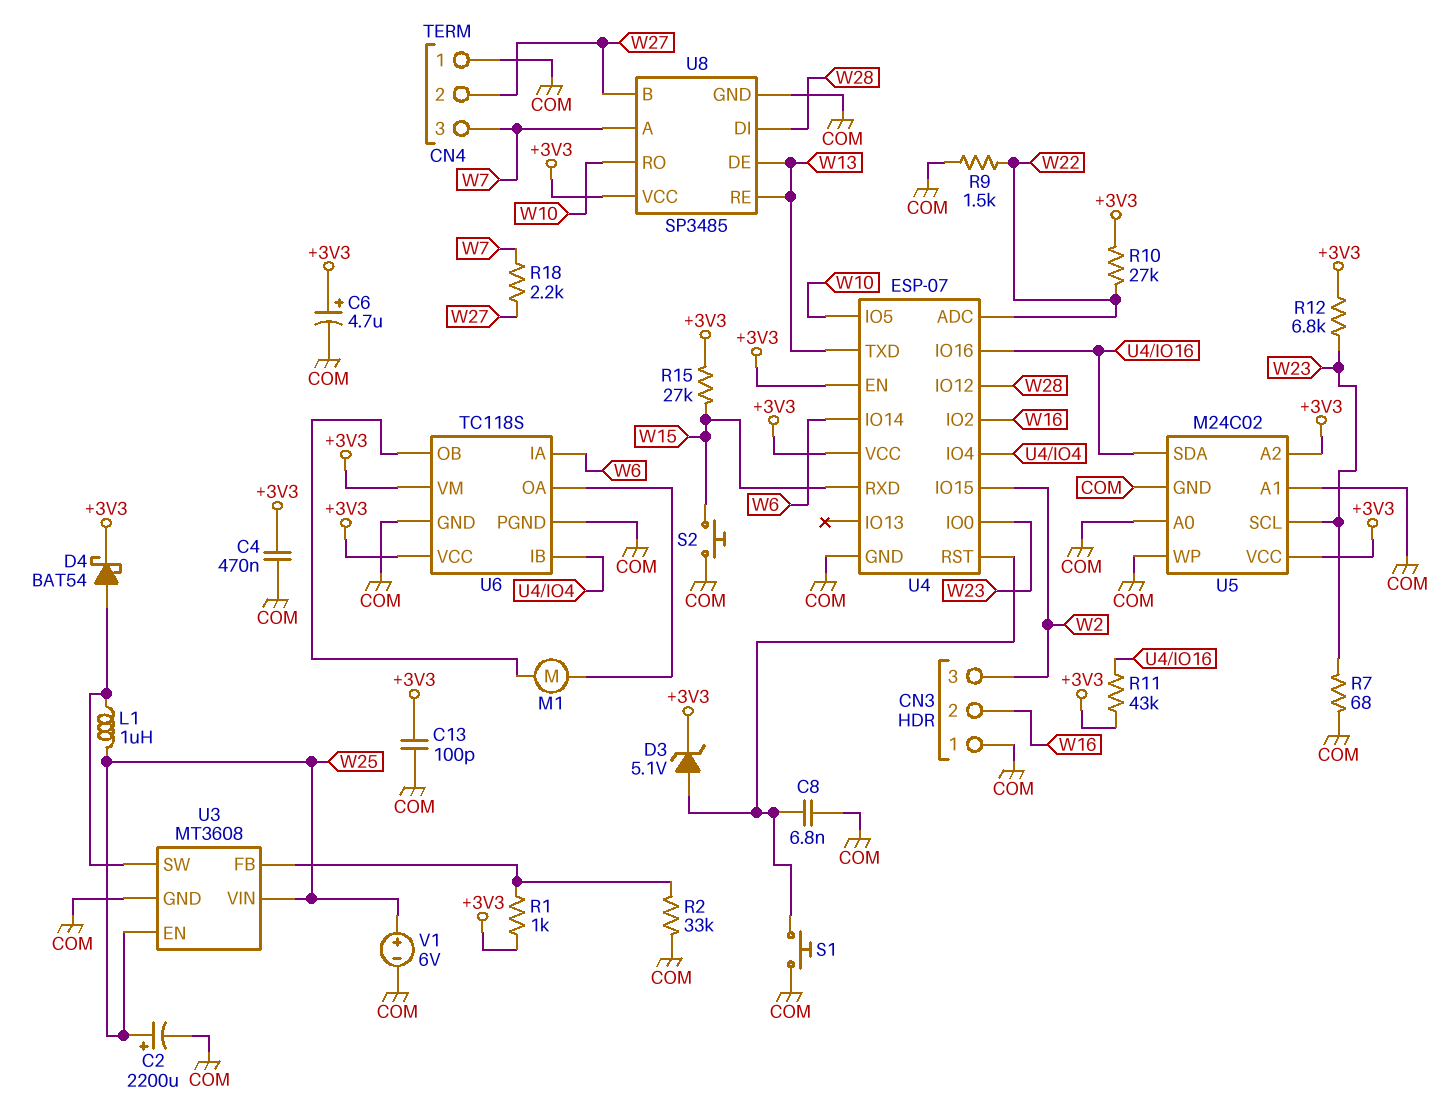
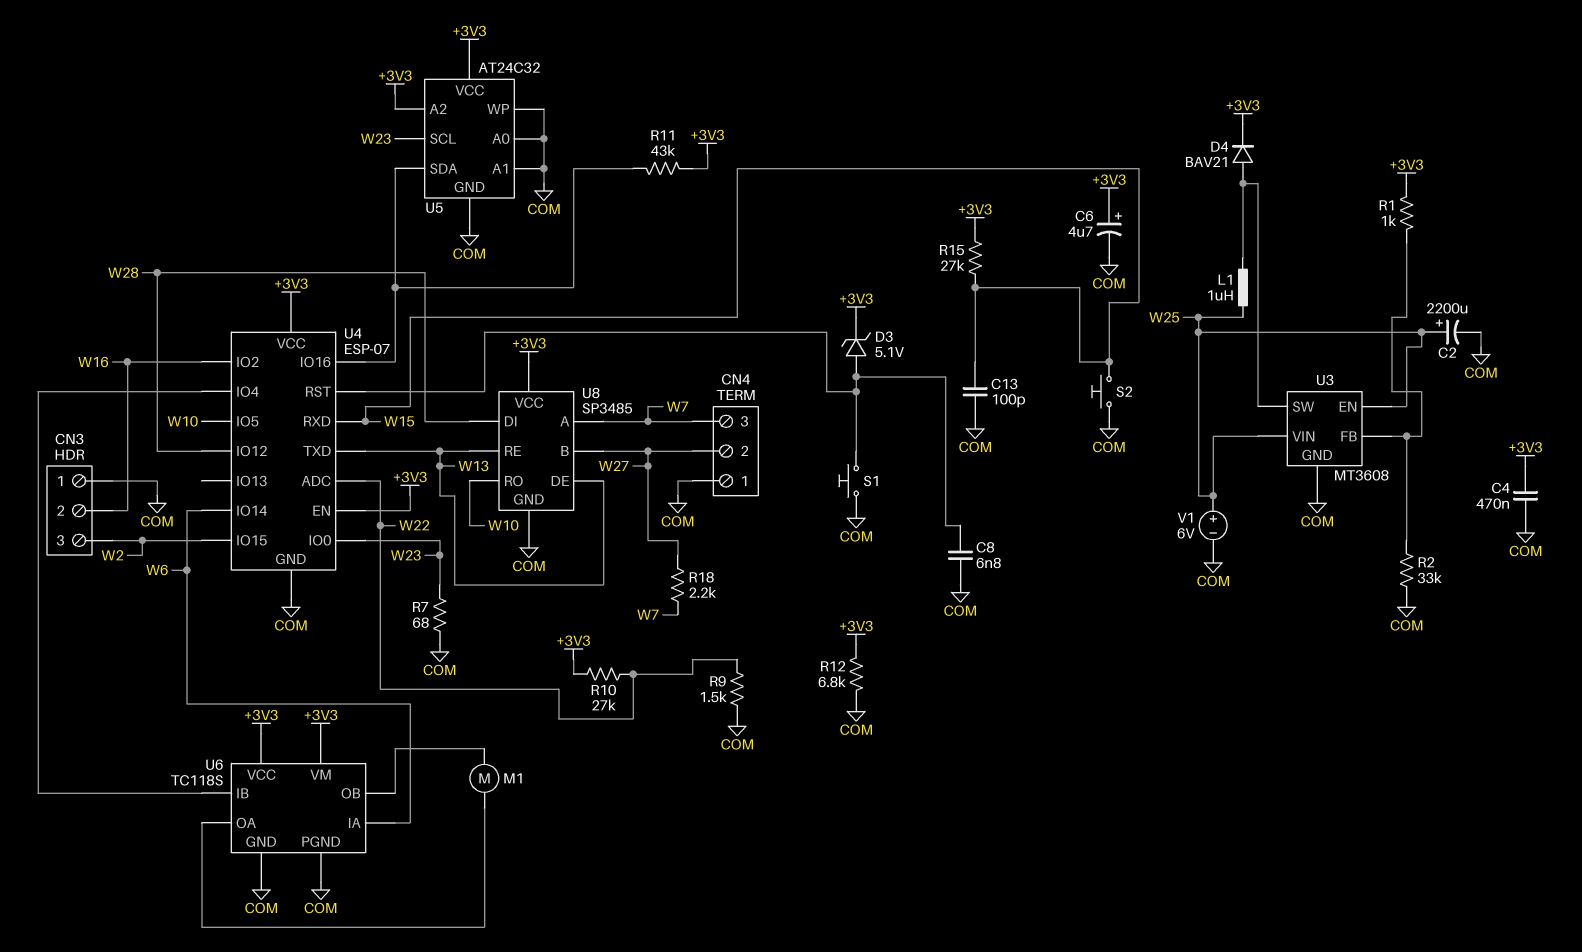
C13: 100pF (+3V3, COM) -> 100pF (COM, W15)
D4: schottky BAT54 (A U3/SW, K +3V3) -> diode BAV21 (A U3/SW, K +3V3)
R12: 6.8k (+3V3, W23) -> 6.8k (+3V3, COM)
U5: M24C02 -> AT24C32

